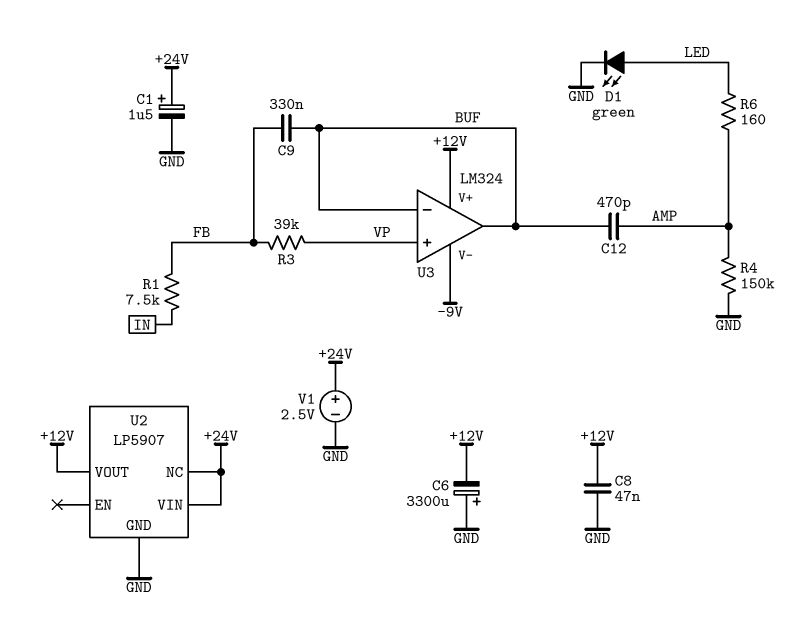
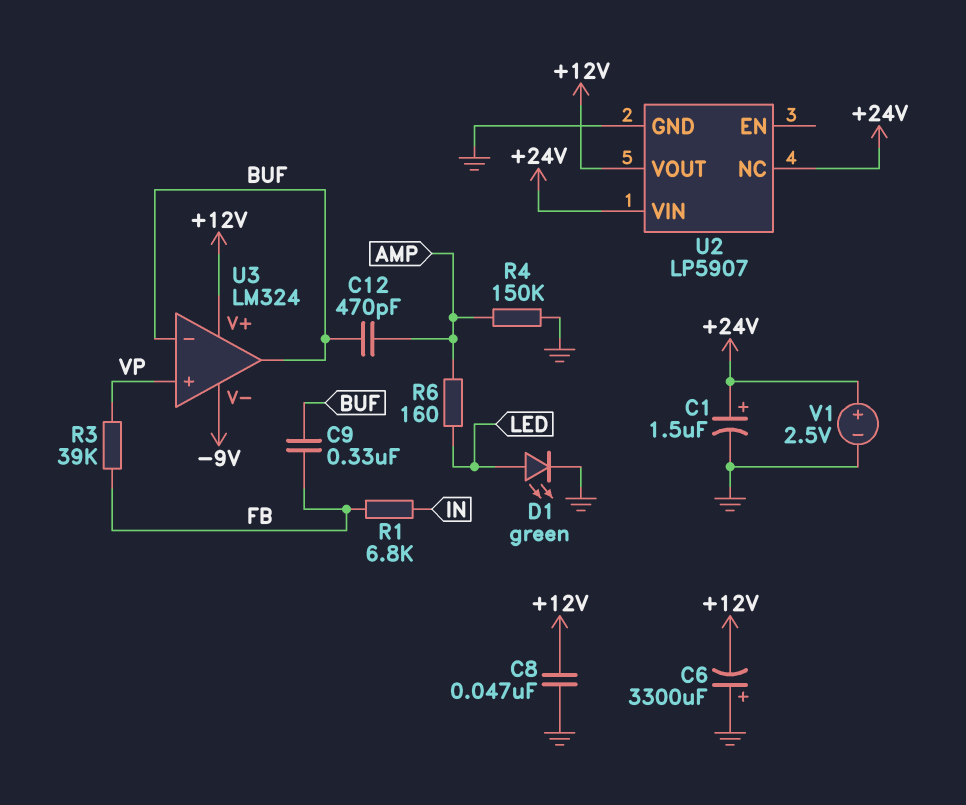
R1: 7.5k (FB, IN) -> 6.8k (FB, IN)

